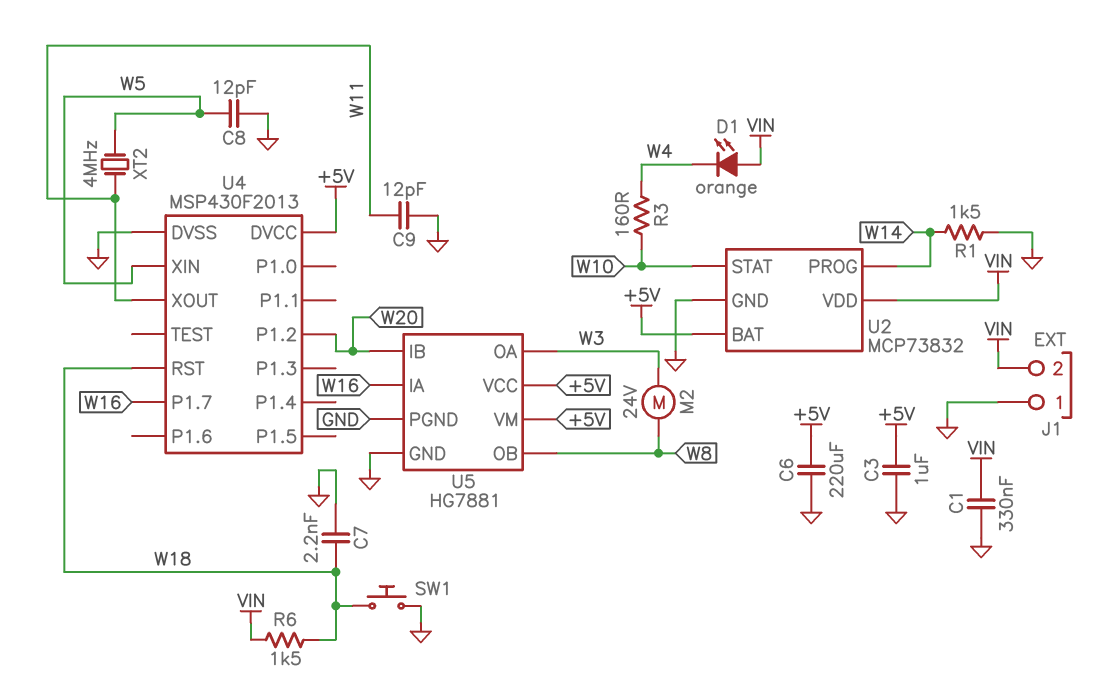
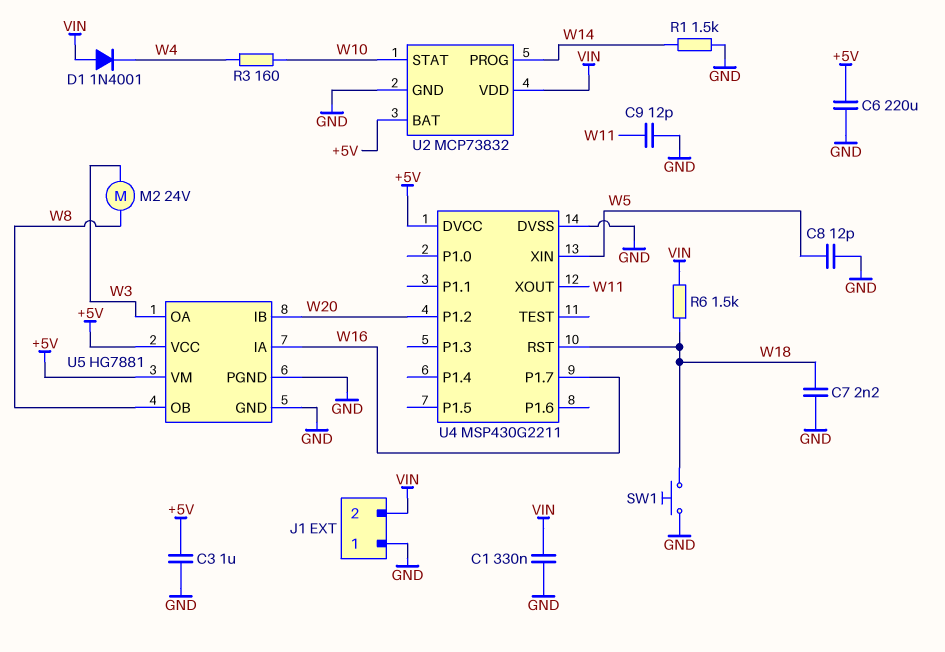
D1: LED orange (A VIN, K W4) -> diode 1N4001 (A VIN, K W4)
U4: MSP430F2013 -> MSP430G2211
XT2: 4MHz (W5, W11) -> none

